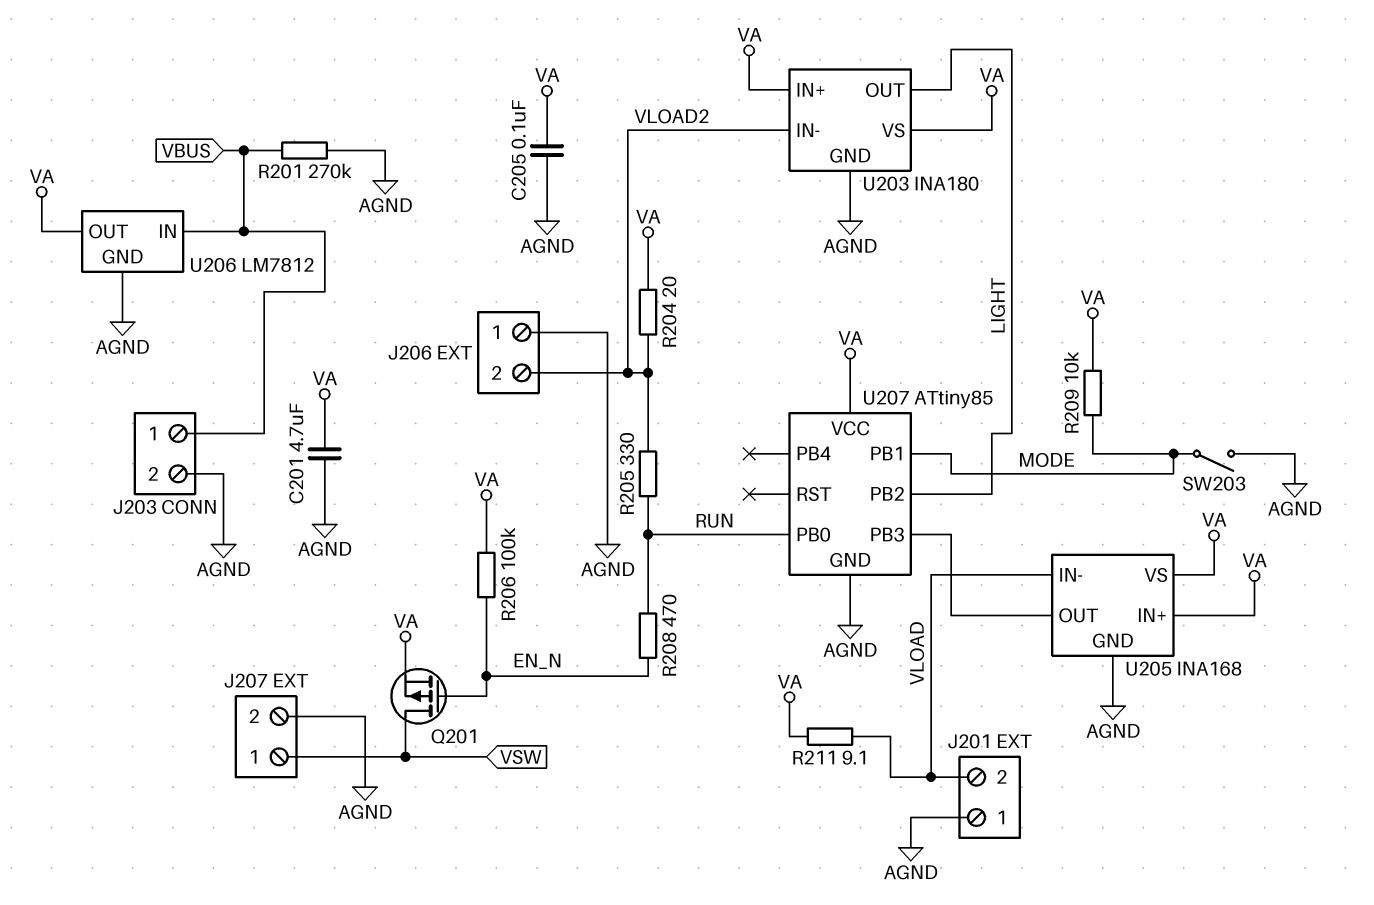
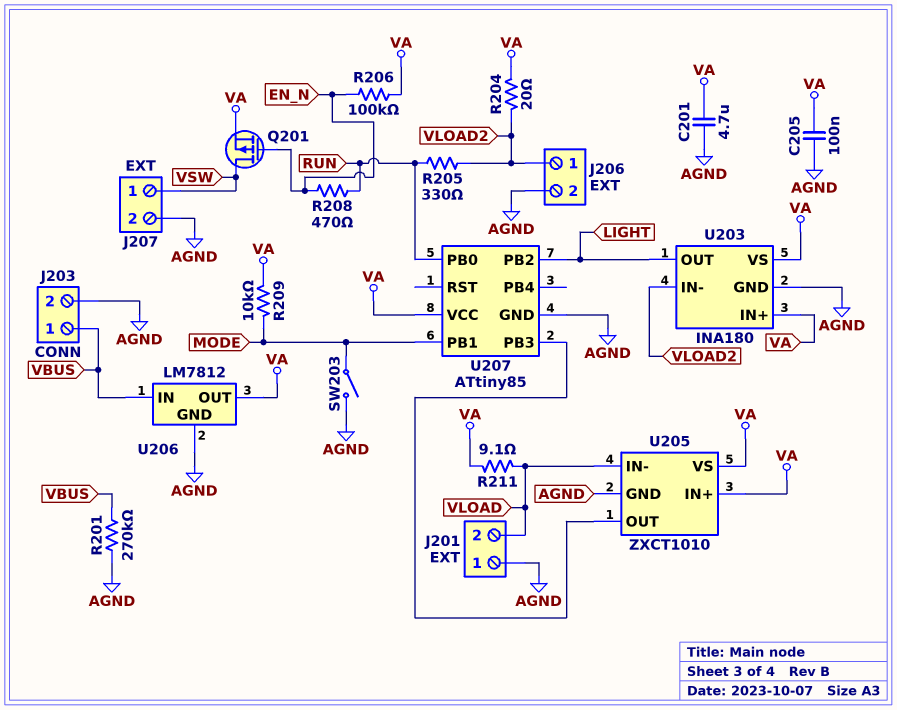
J206 pin 1: AGND -> VLOAD2
J206 pin 2: VLOAD2 -> AGND
U205: INA168 -> ZXCT1010

